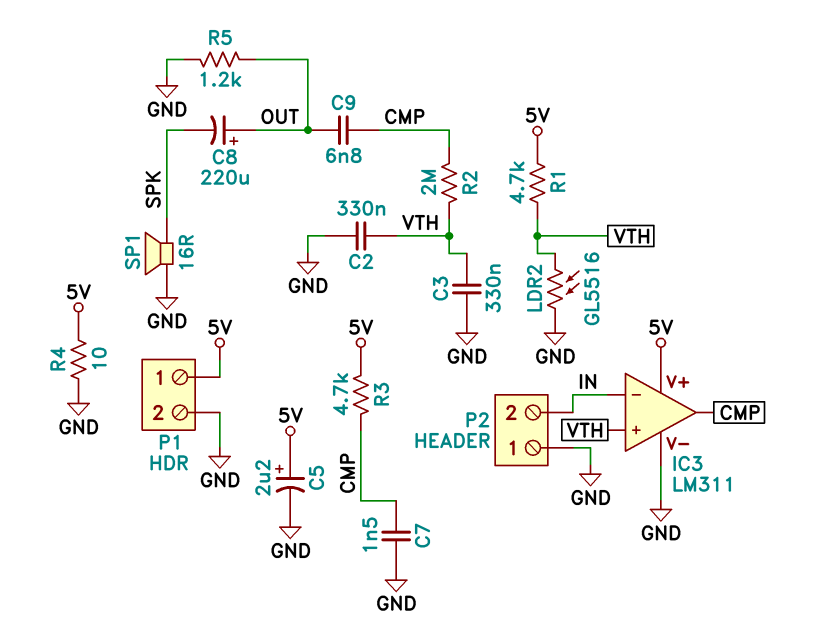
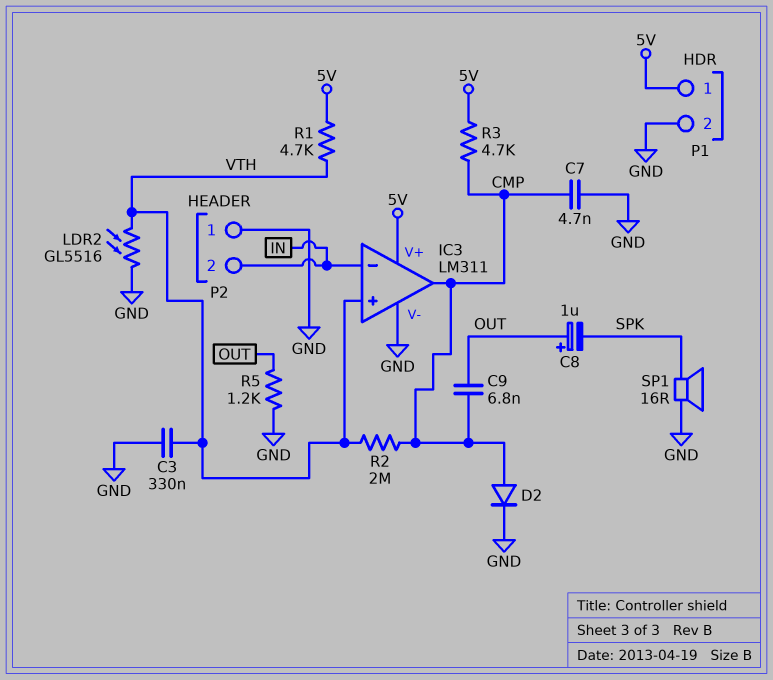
C2: 330nF (GND, VTH) -> none
C5: 2.2uF (plus 5V, minus GND) -> none
C7: 1.5nF (CMP, GND) -> 4.7nF (CMP, GND)
C8: 220uF (plus OUT, minus SPK) -> 1uF (plus OUT, minus SPK)
D2: none -> diode (A CMP, K GND)
R4: 10 (5V, GND) -> none

